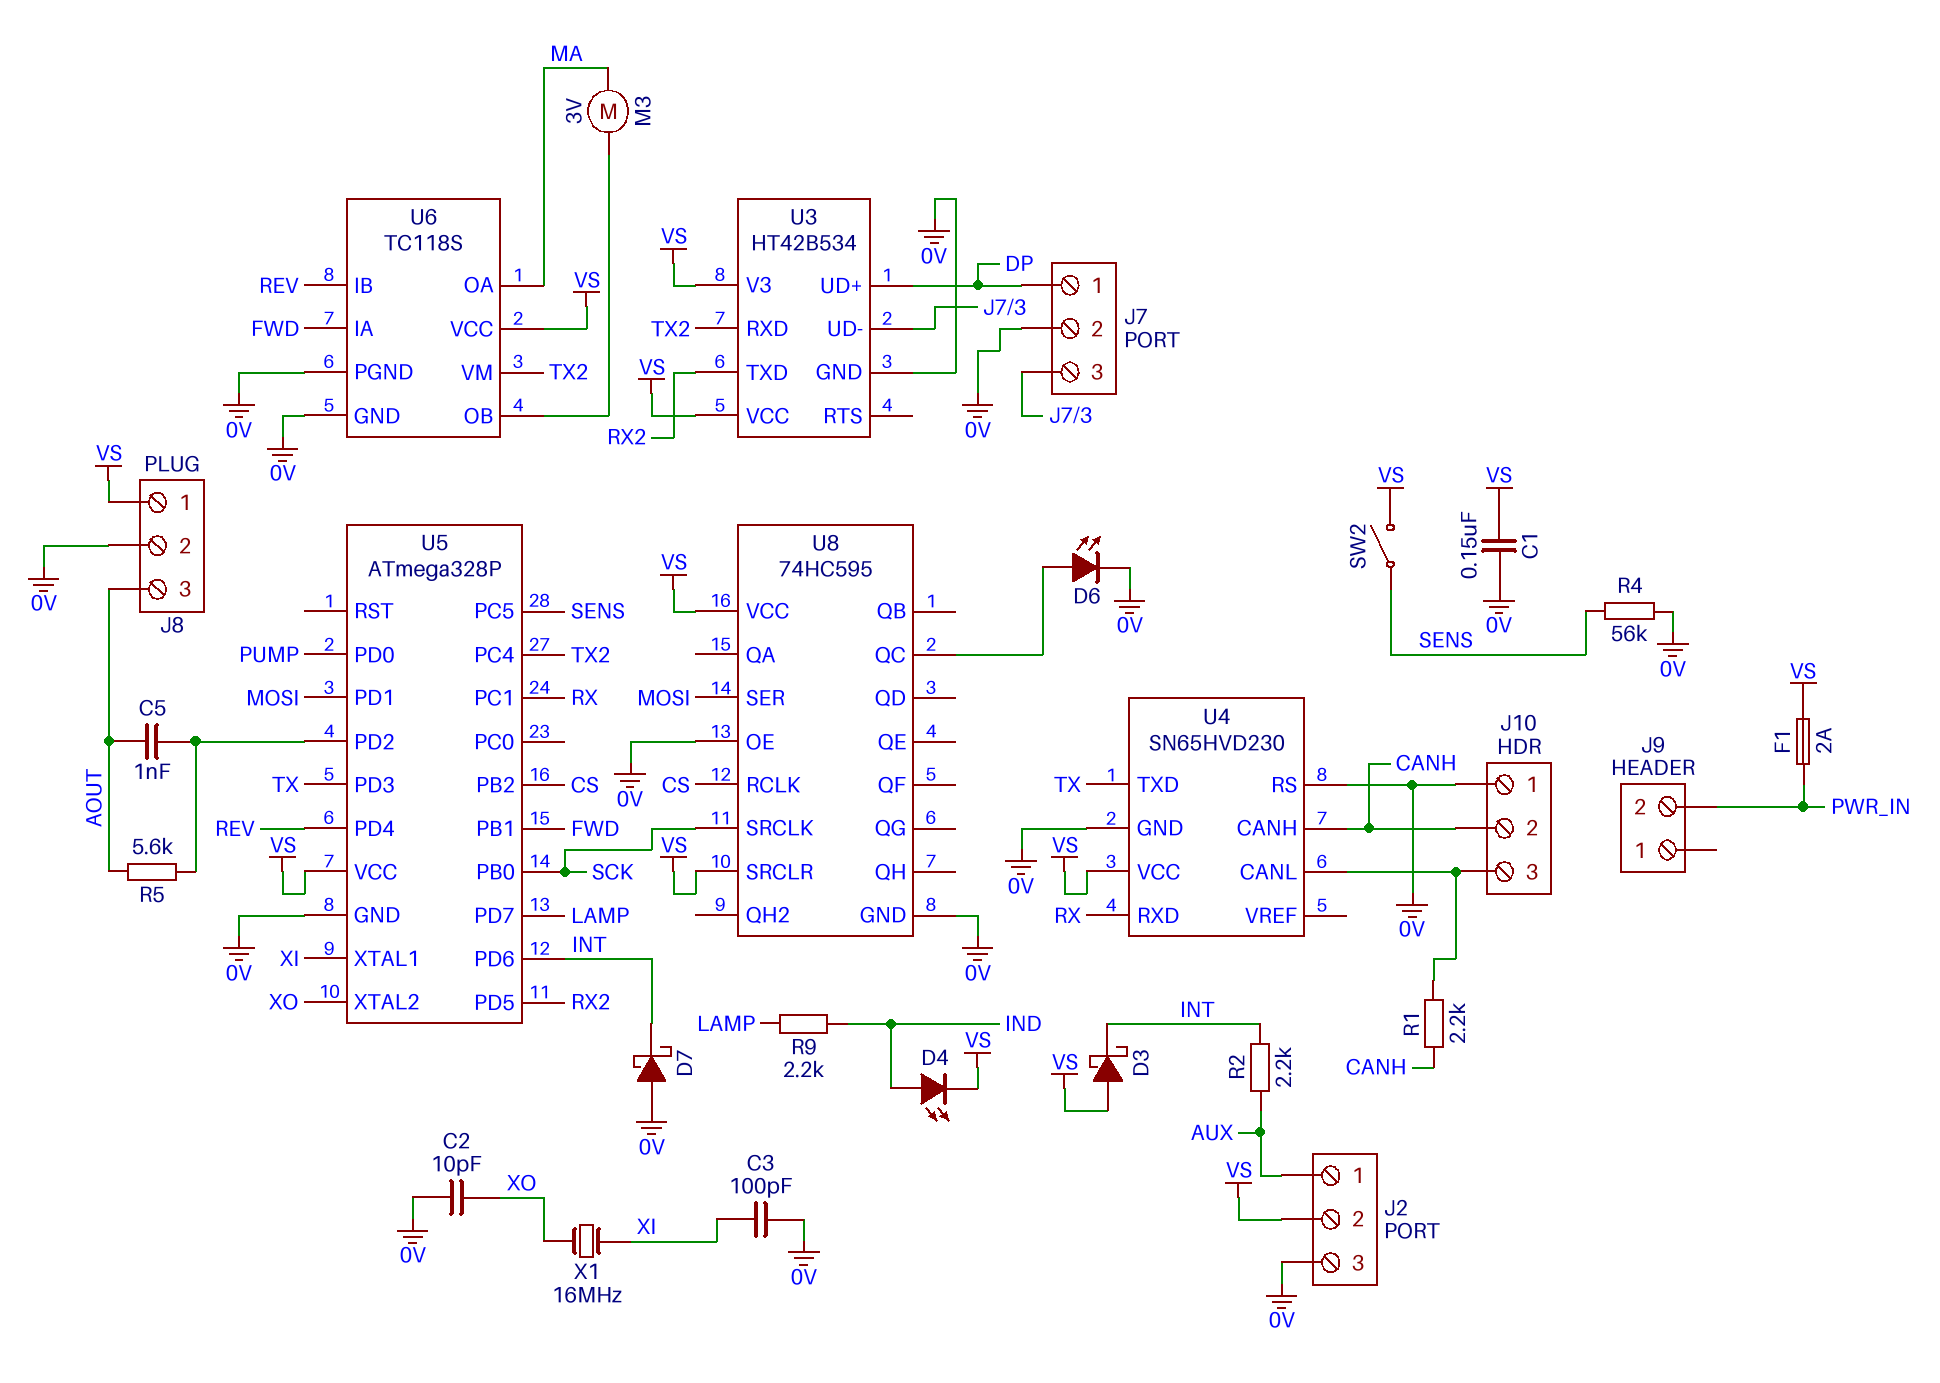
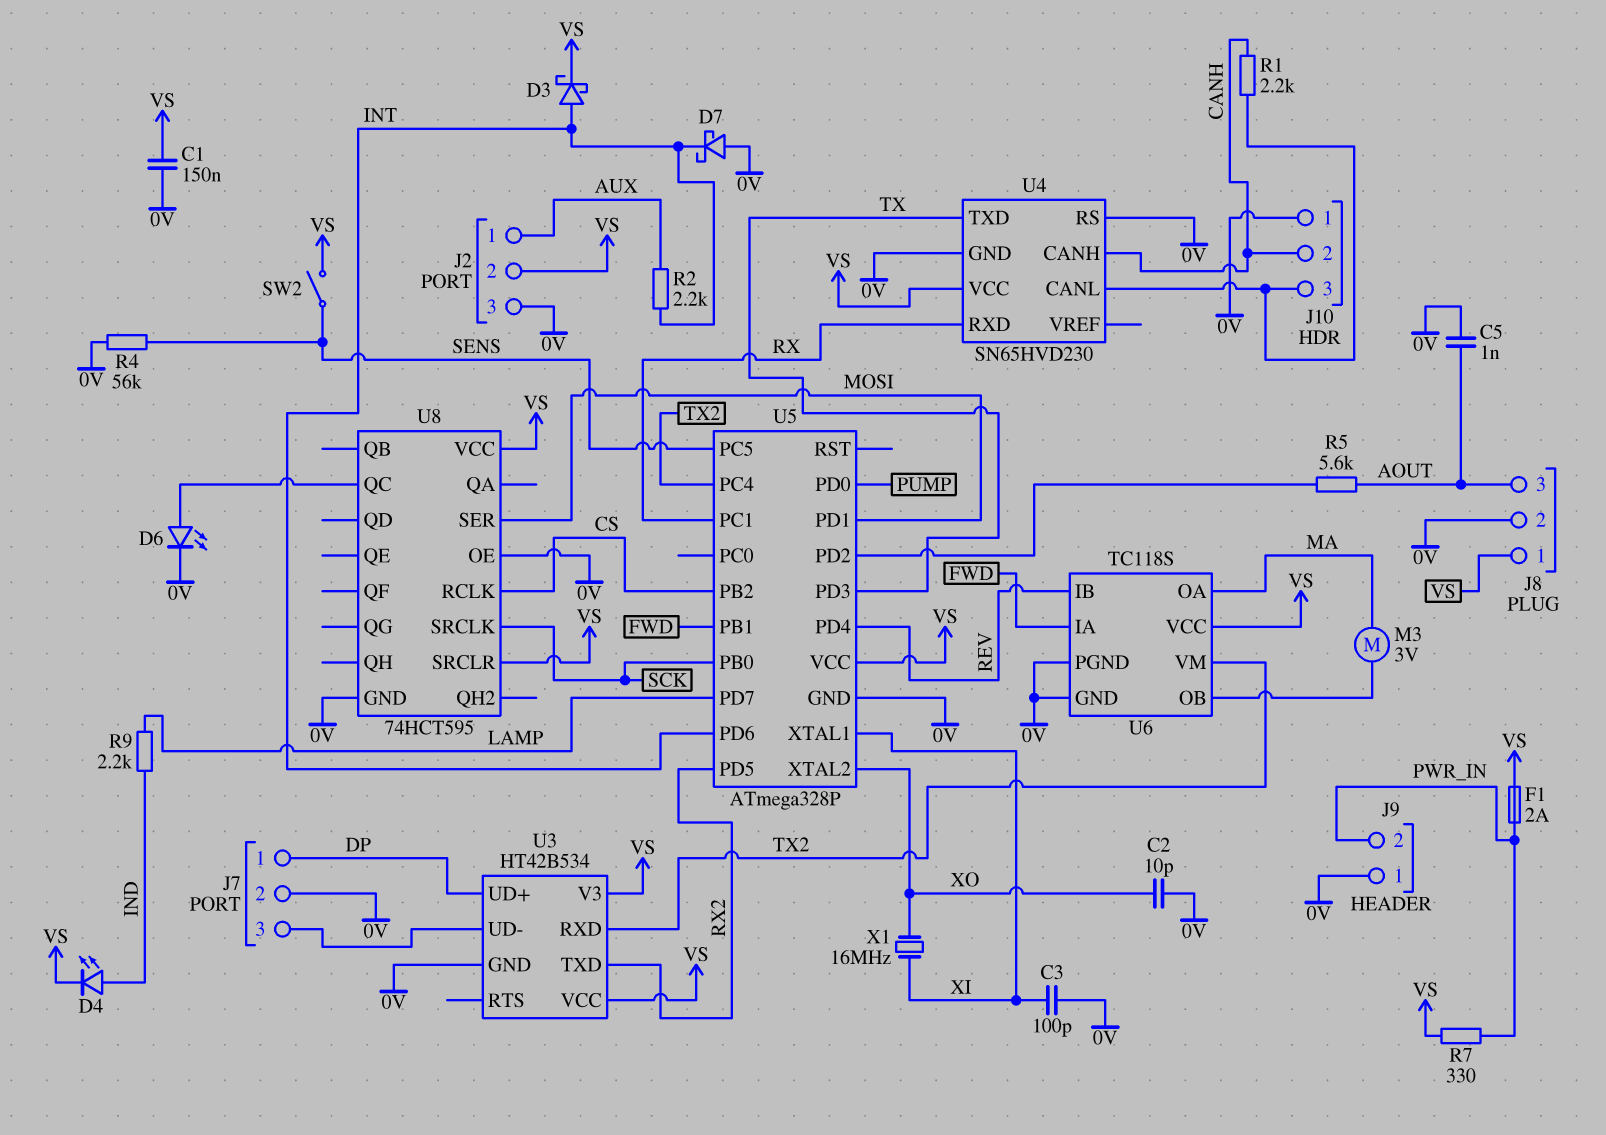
C5: 1nF (AOUT, U5/PD2) -> 1nF (0V, AOUT)
D3: schottky (A VS, K INT) -> schottky (A INT, K VS)
J9 pin 1: none -> 0V
R7: none -> 330 (PWR_IN, VS)
U8: 74HC595 -> 74HCT595

